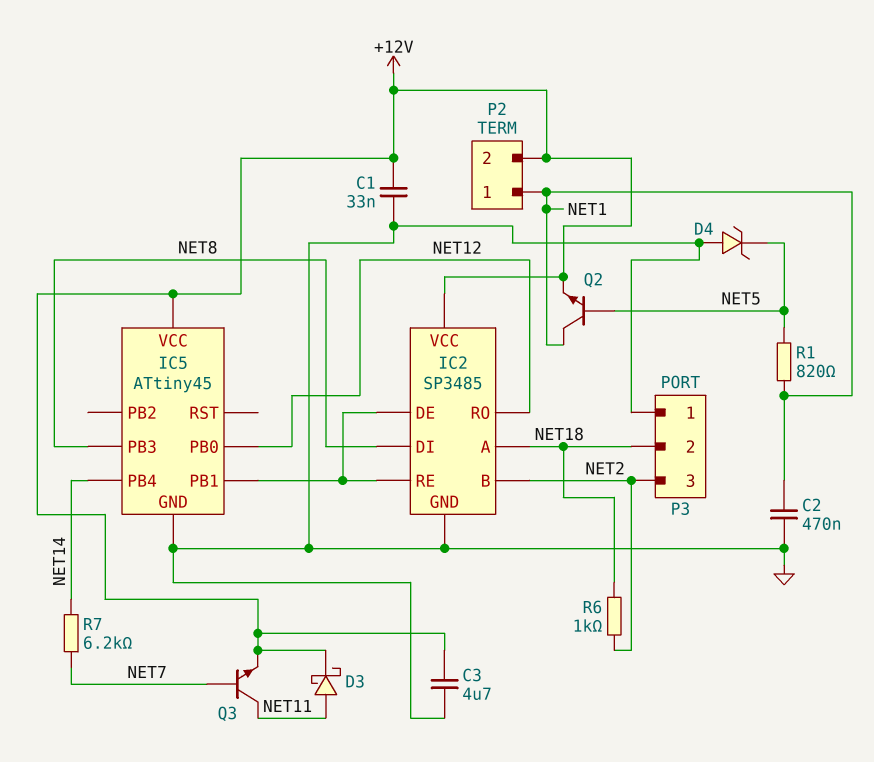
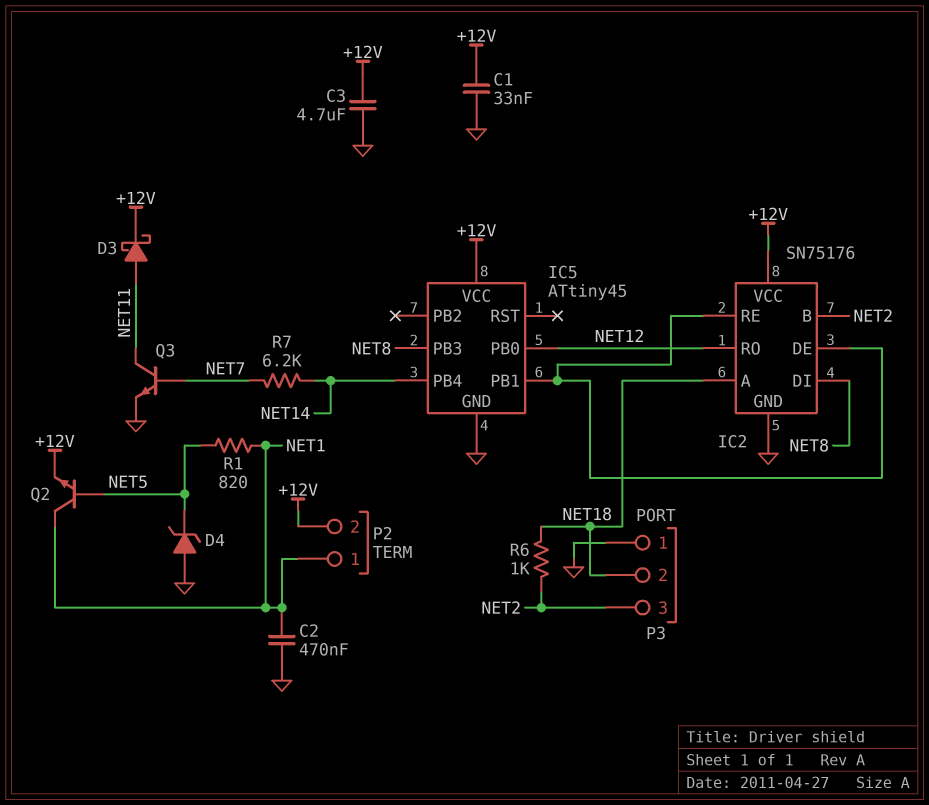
IC2: SP3485 -> SN75176
Q3: NPN (B NET7, C NET11, E +12V) -> NPN (B NET7, C NET11, E GND)

